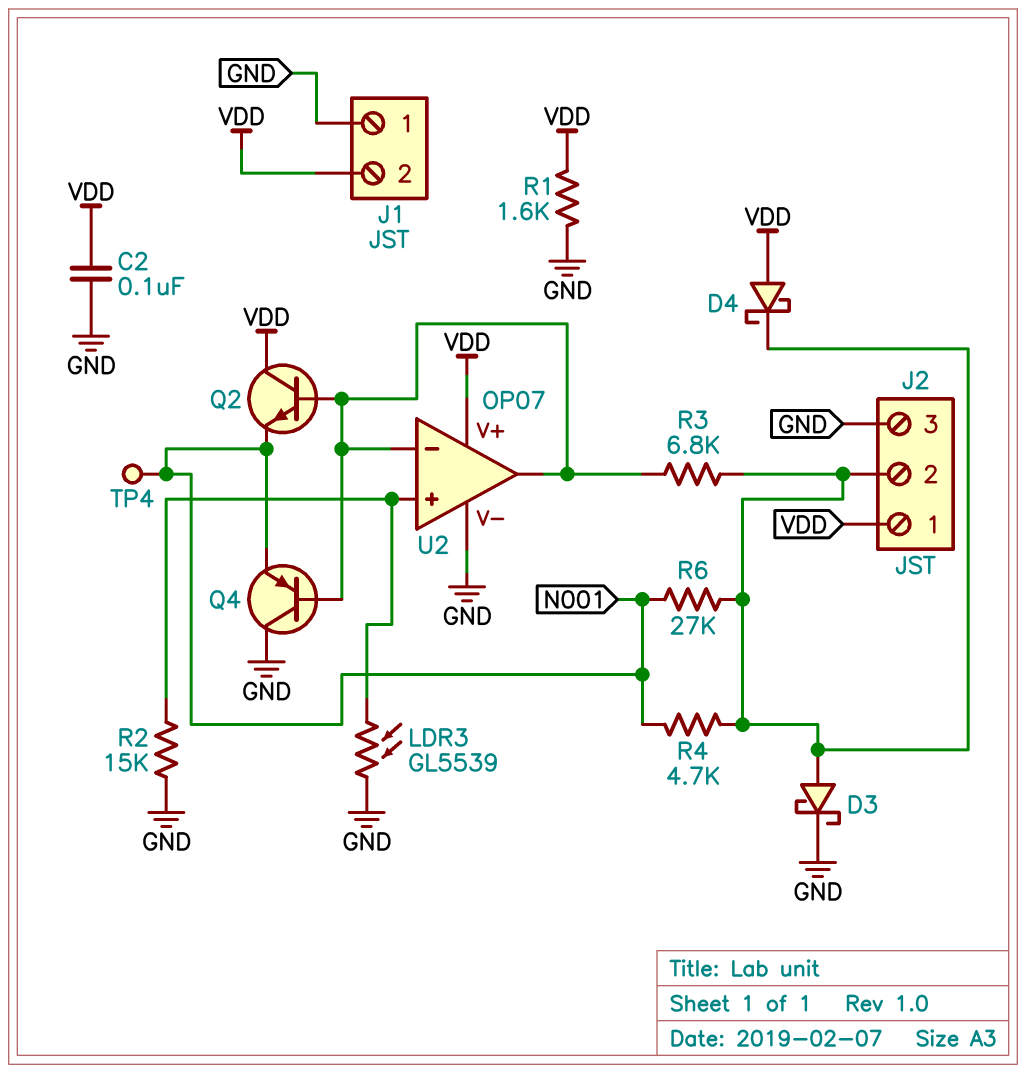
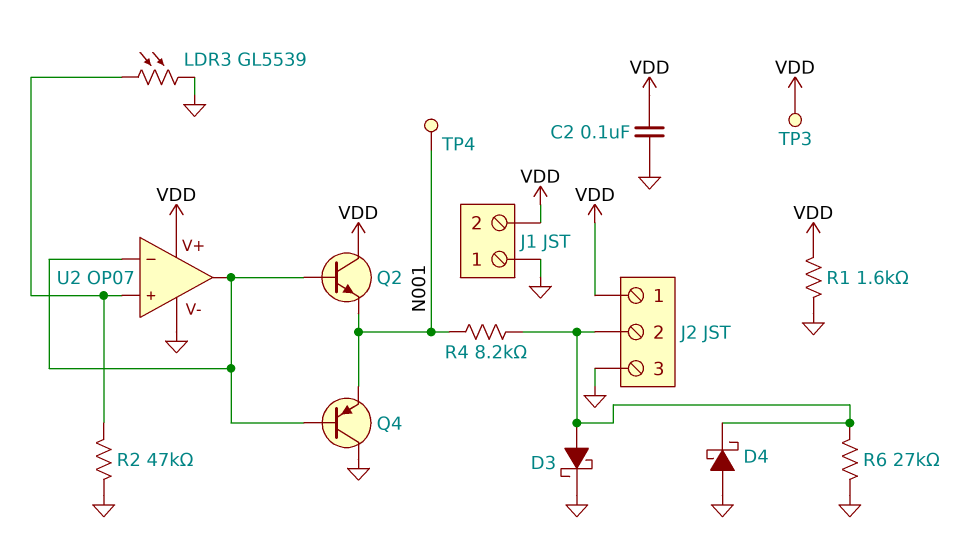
D4: schottky (A VDD, K J2/2) -> schottky (A GND, K J2/2)
R2: 15k (GND, U2/in+) -> 47k (GND, U2/in+)
R3: 6.8k (J2/2, U2/in-) -> none
R4: 4.7k (J2/2, N001) -> 8.2k (J2/2, N001)
R6: 27k (J2/2, N001) -> 27k (GND, J2/2)
TP3: none -> test point (VDD)

